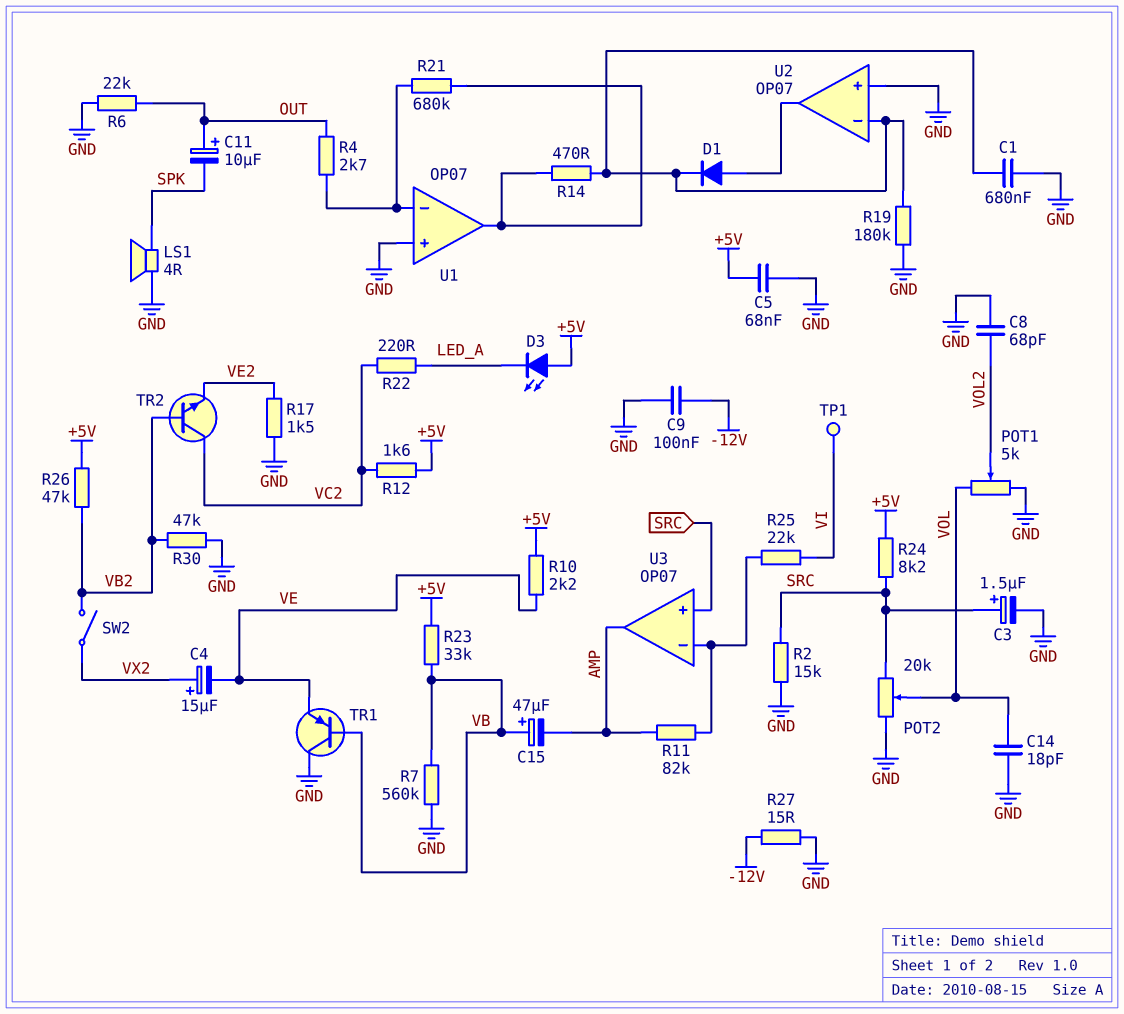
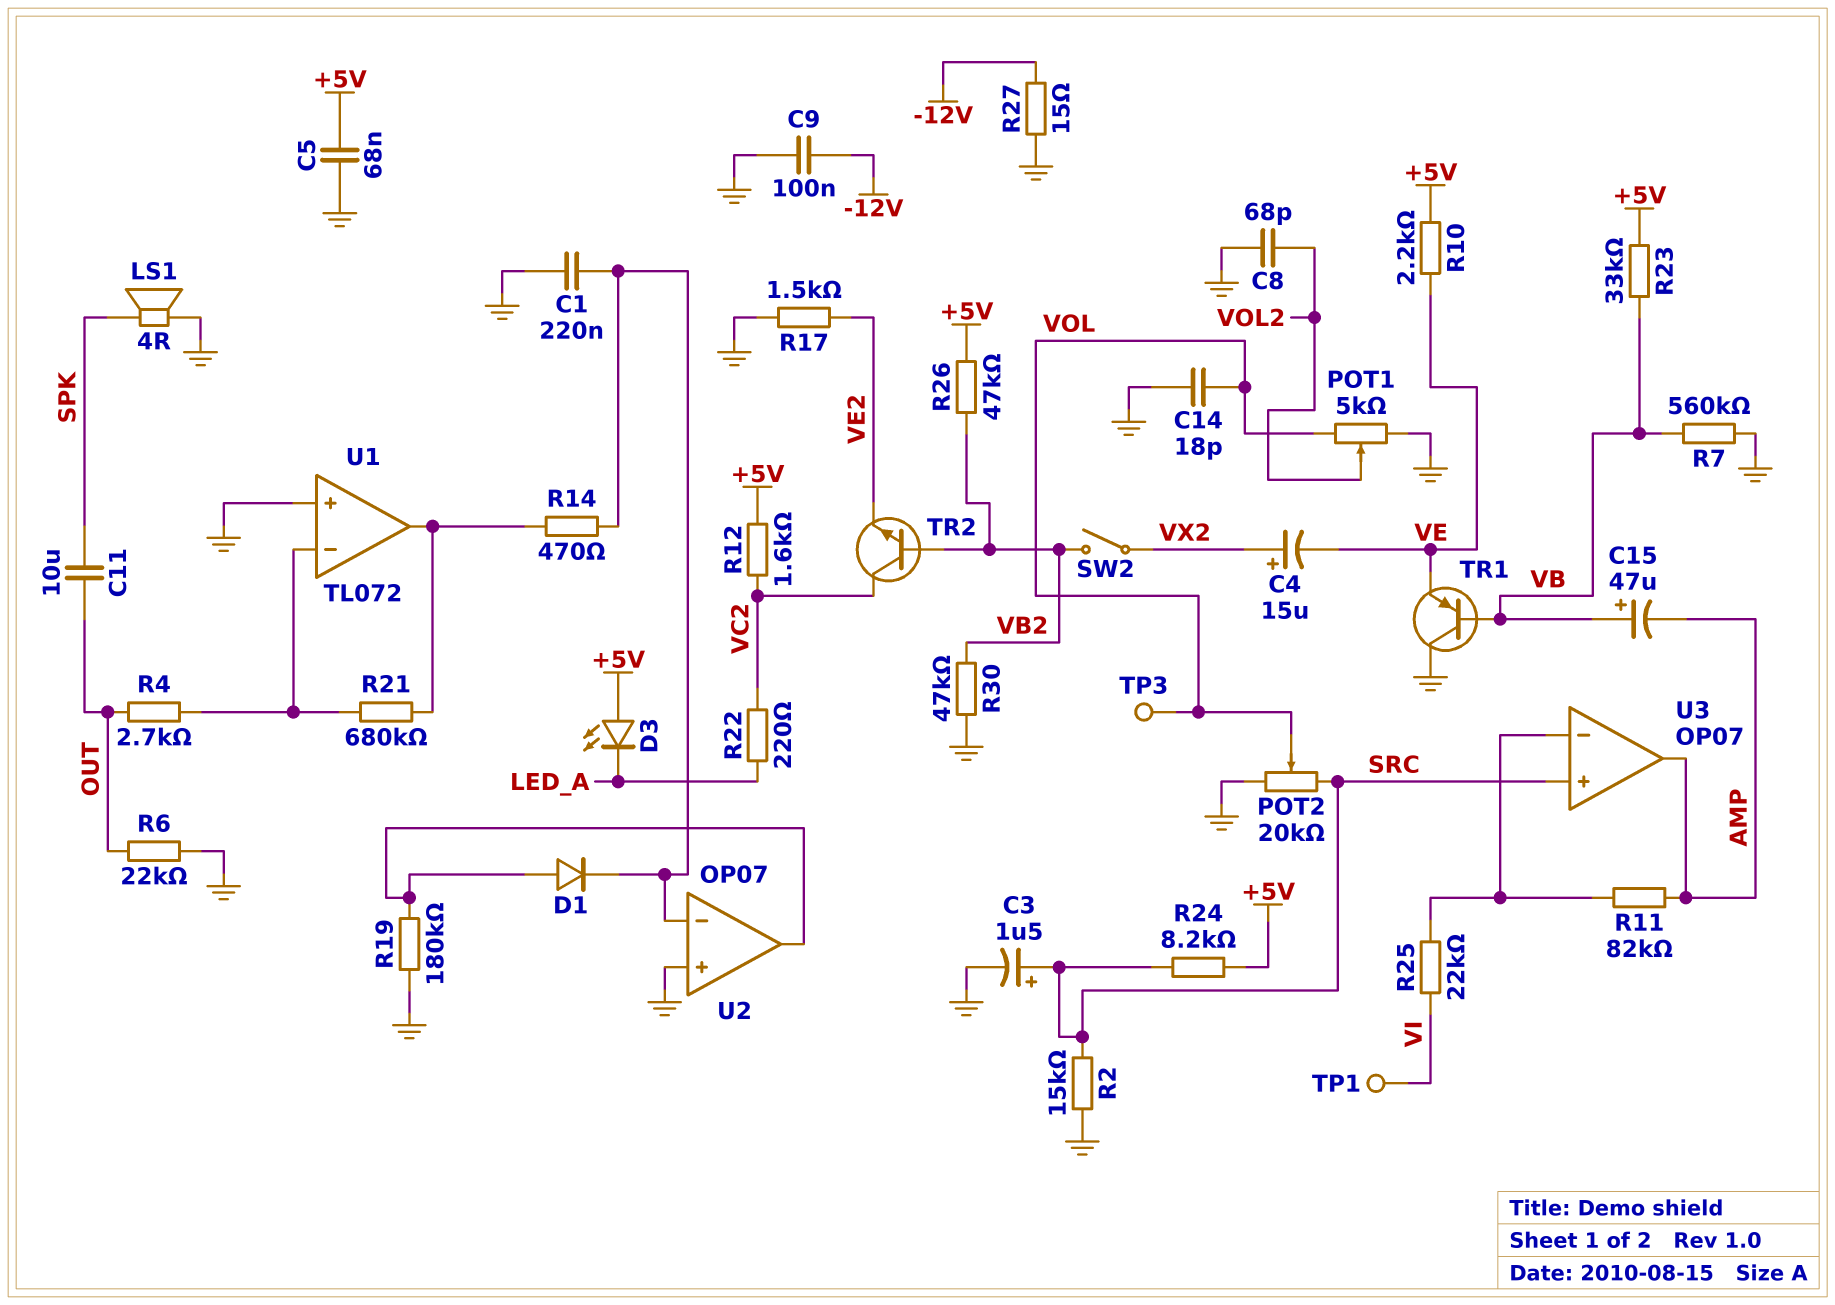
C1: 680nF (GND, U2/in-) -> 220nF (GND, U2/in-)
C11: 10uF (plus OUT, minus SPK) -> 10uF (OUT, SPK)
R19: 180k (GND, U2/in-) -> 180k (GND, U2/out)
TP3: none -> test point (VOL)
U1: OP07 -> TL072

